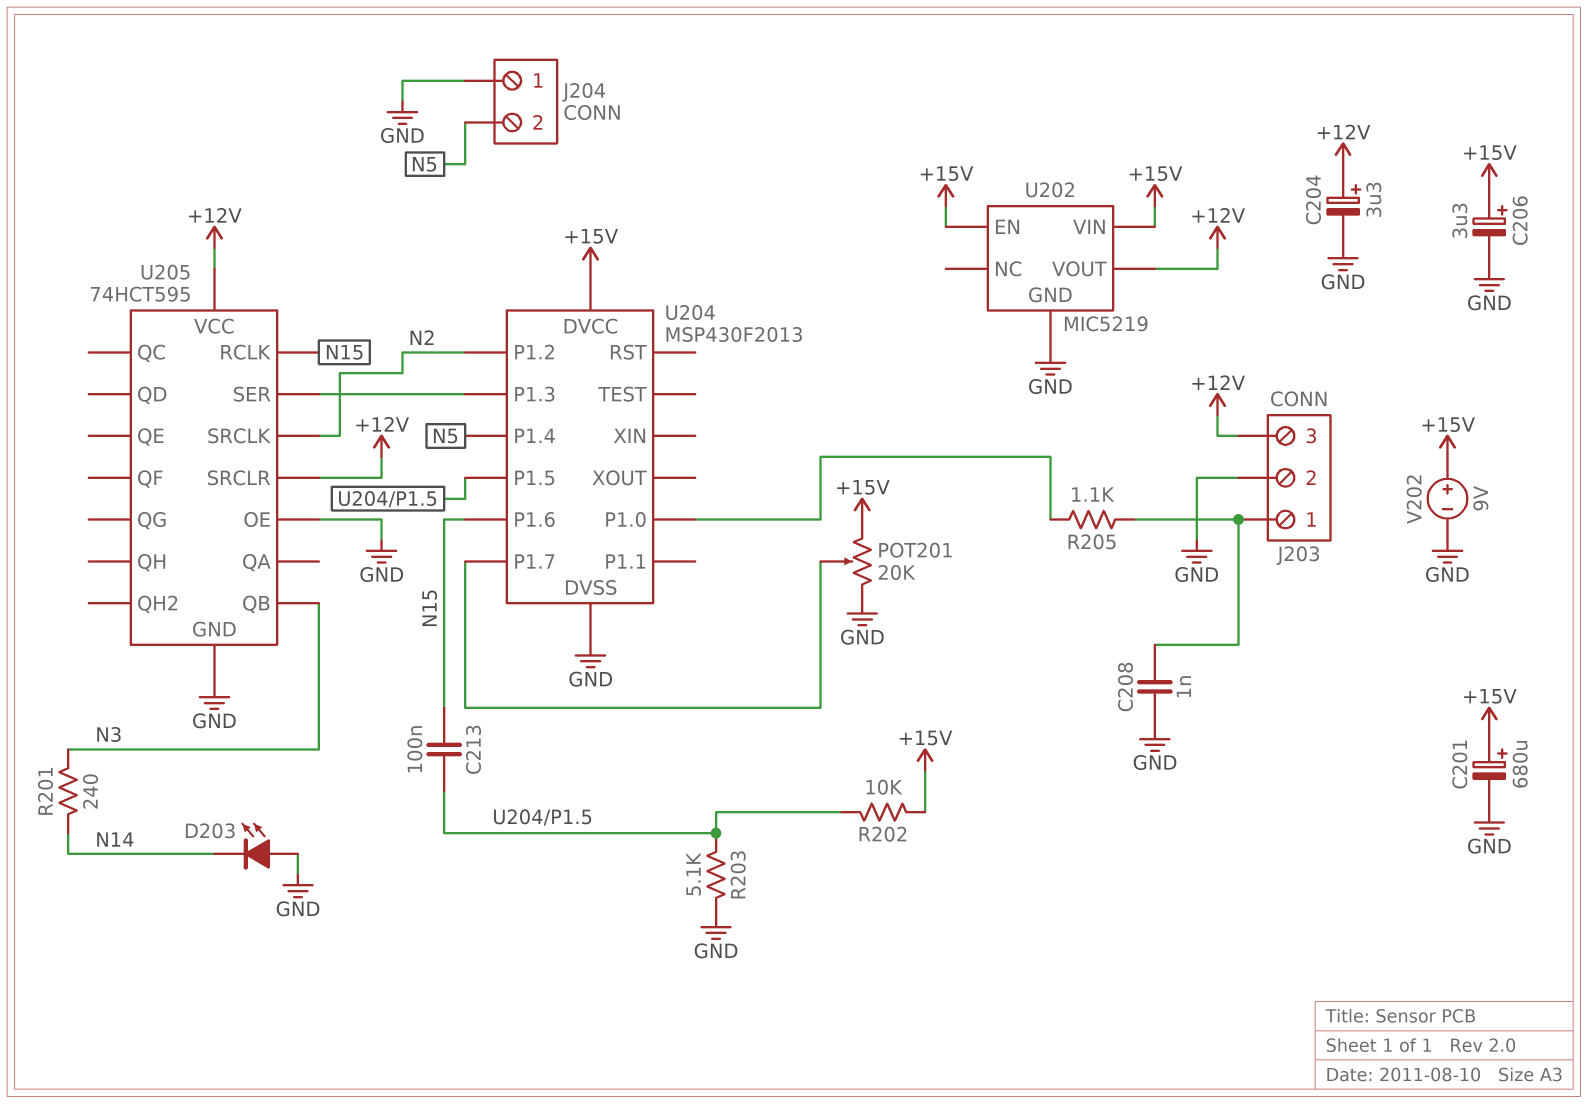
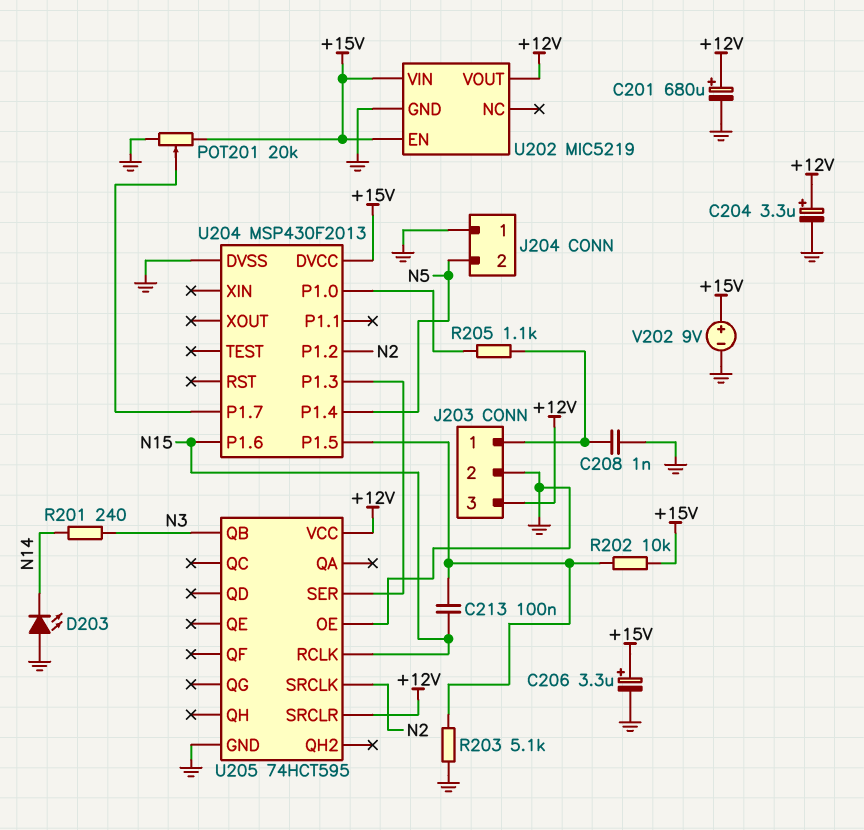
C201: 680uF (plus +15V, minus GND) -> 680uF (plus +12V, minus GND)

